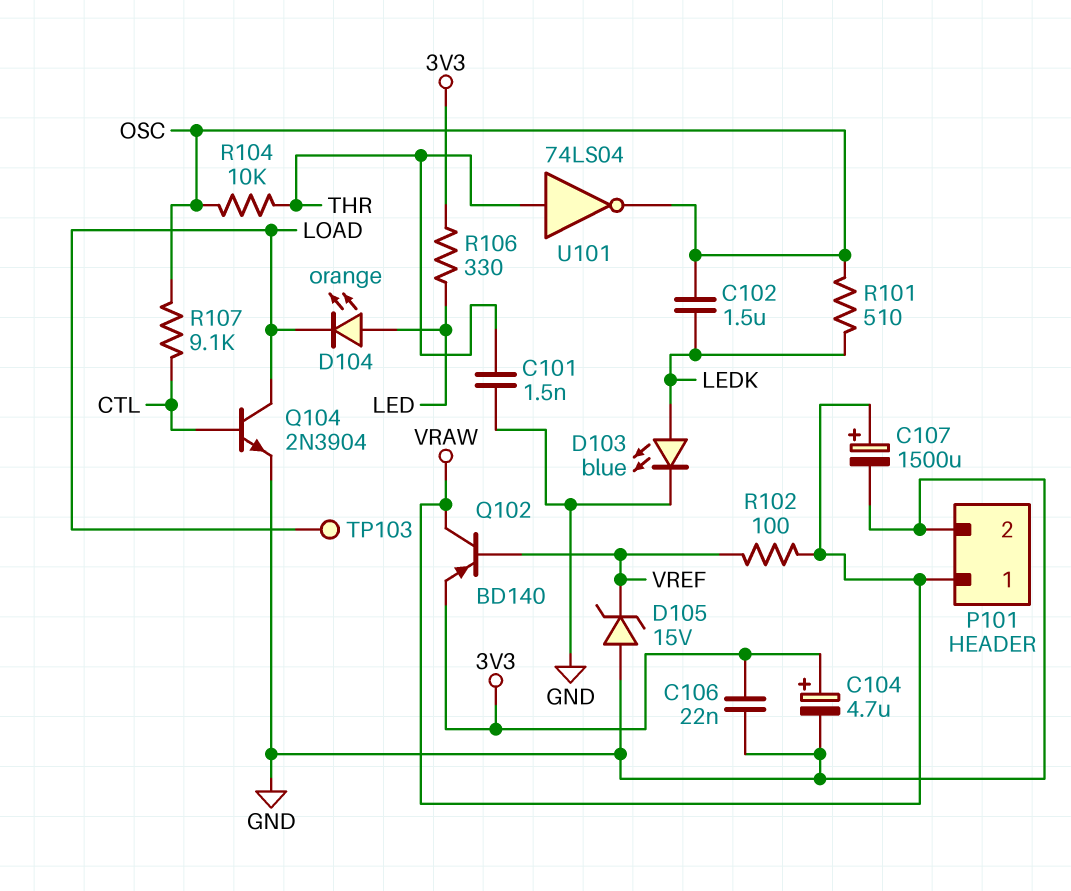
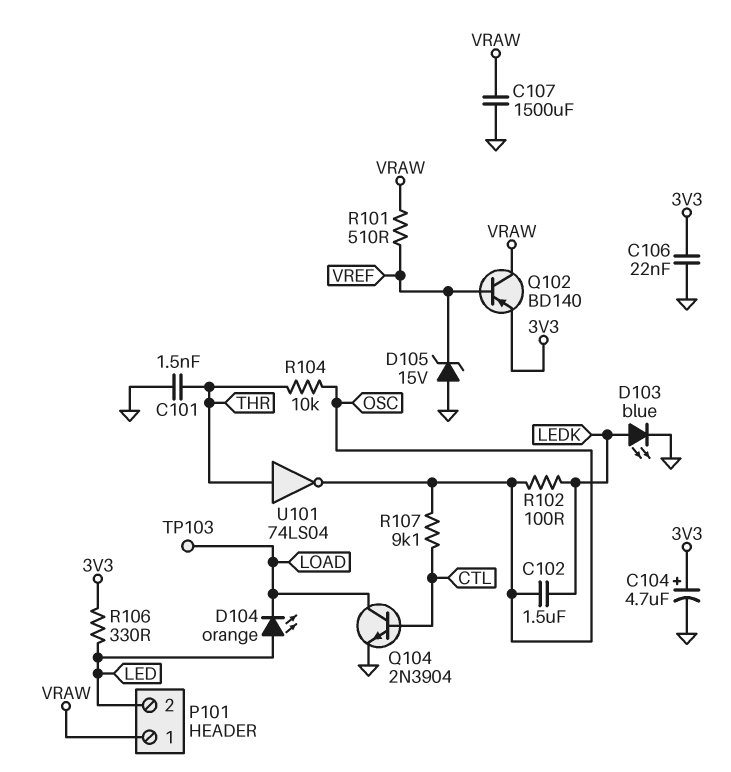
C107: 1500uF (plus VRAW, minus GND) -> 1500uF (GND, VRAW)
P101 pin 2: GND -> LED
R101: 510 (LEDK, OSC) -> 510 (VRAW, VREF)
R102: 100 (VRAW, VREF) -> 100 (LEDK, OSC)

